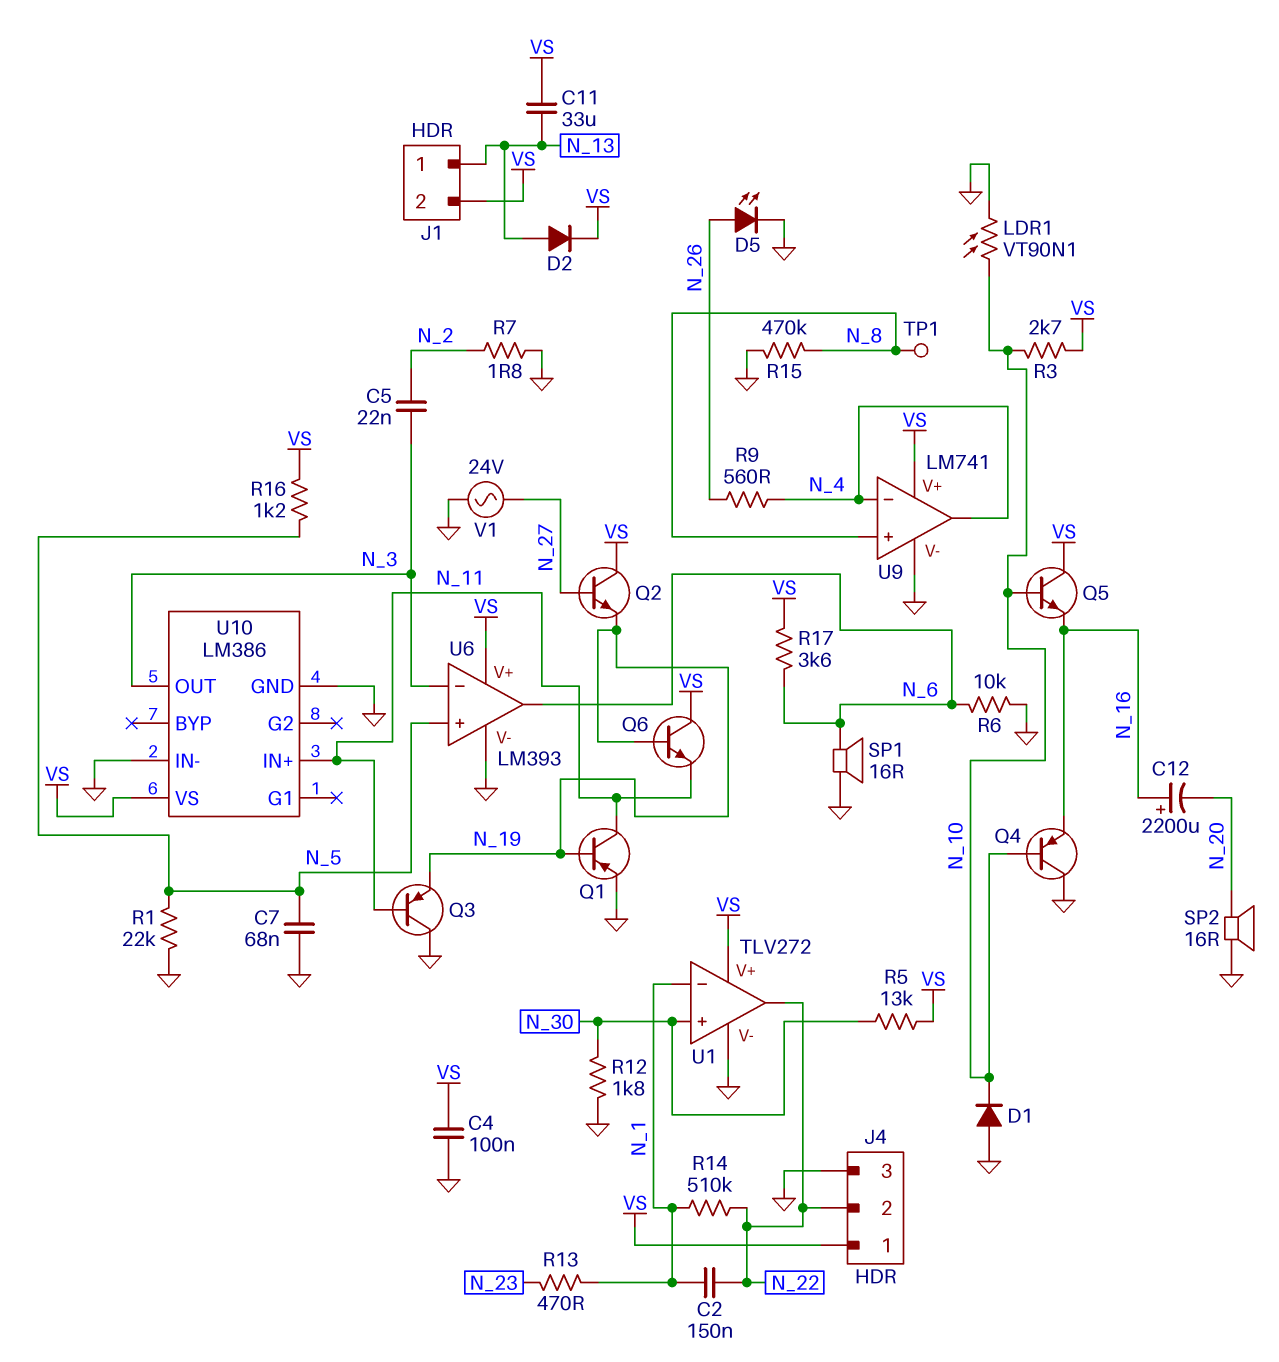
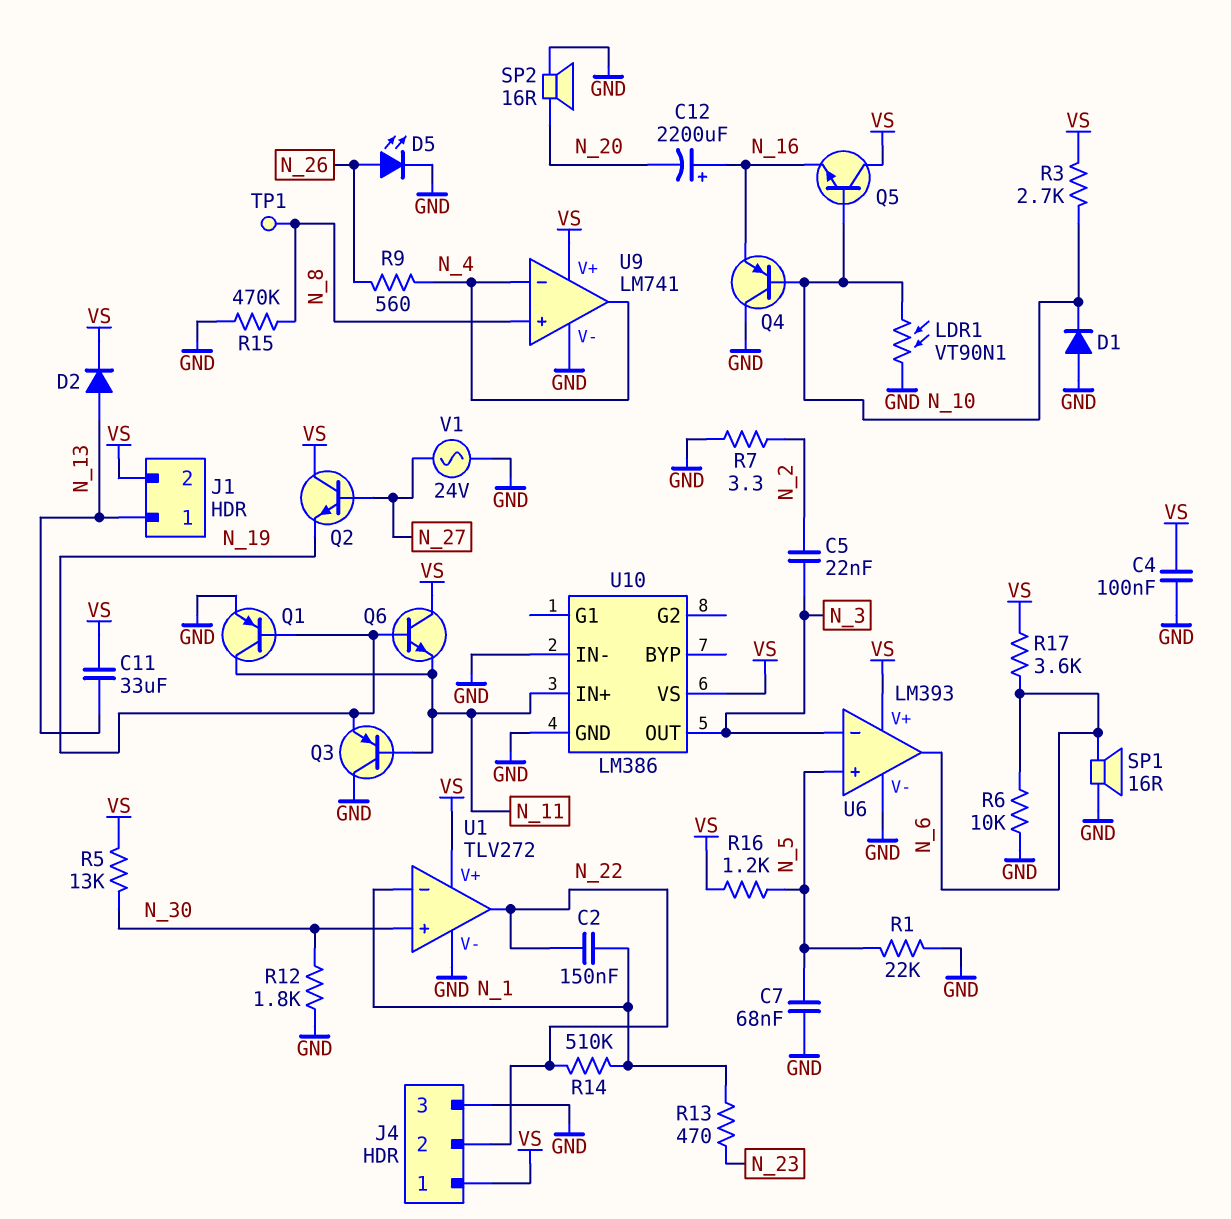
R7: 1.8 (GND, N_2) -> 3.3 (GND, N_2)

